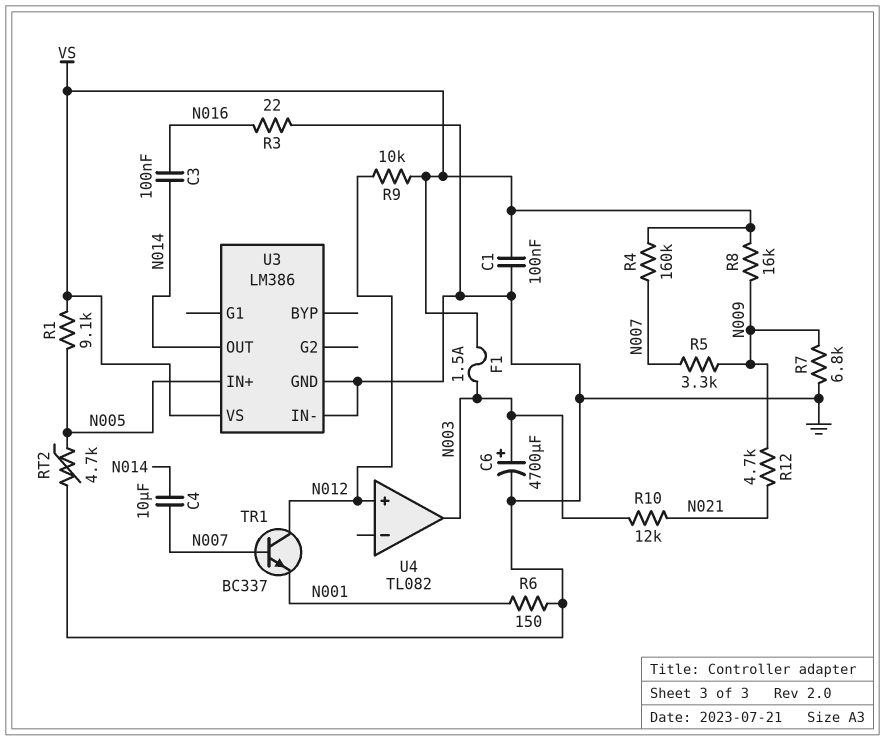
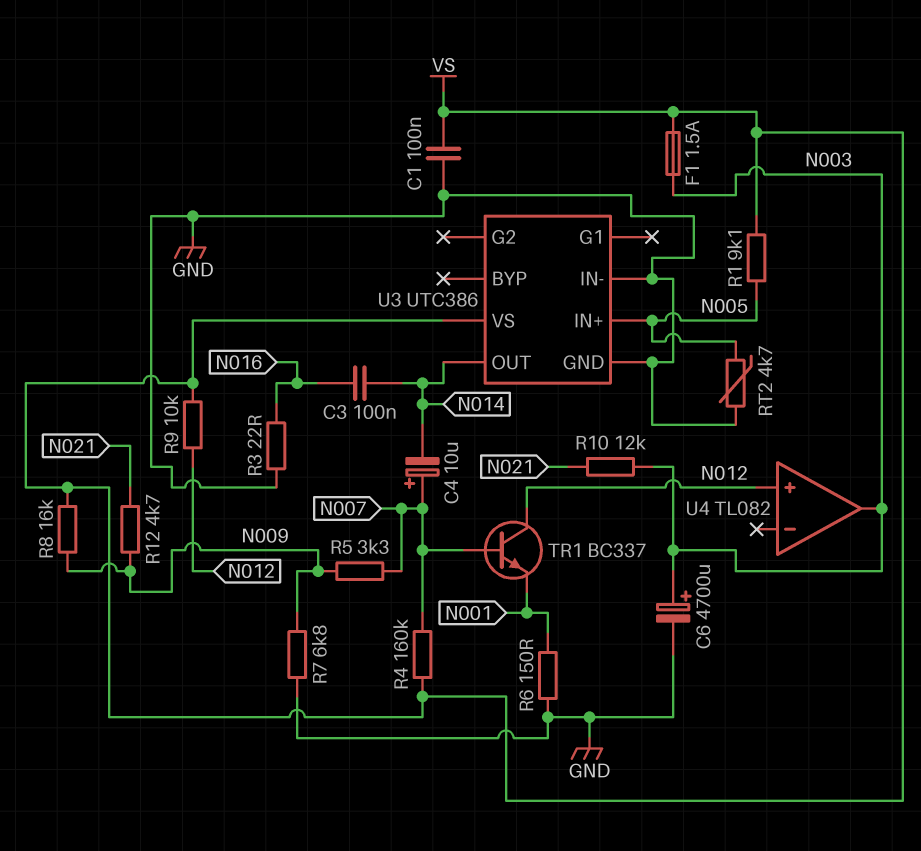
C4: 10uF (N007, N014) -> 10uF (plus N007, minus N014)
U3: LM386 -> UTC386

